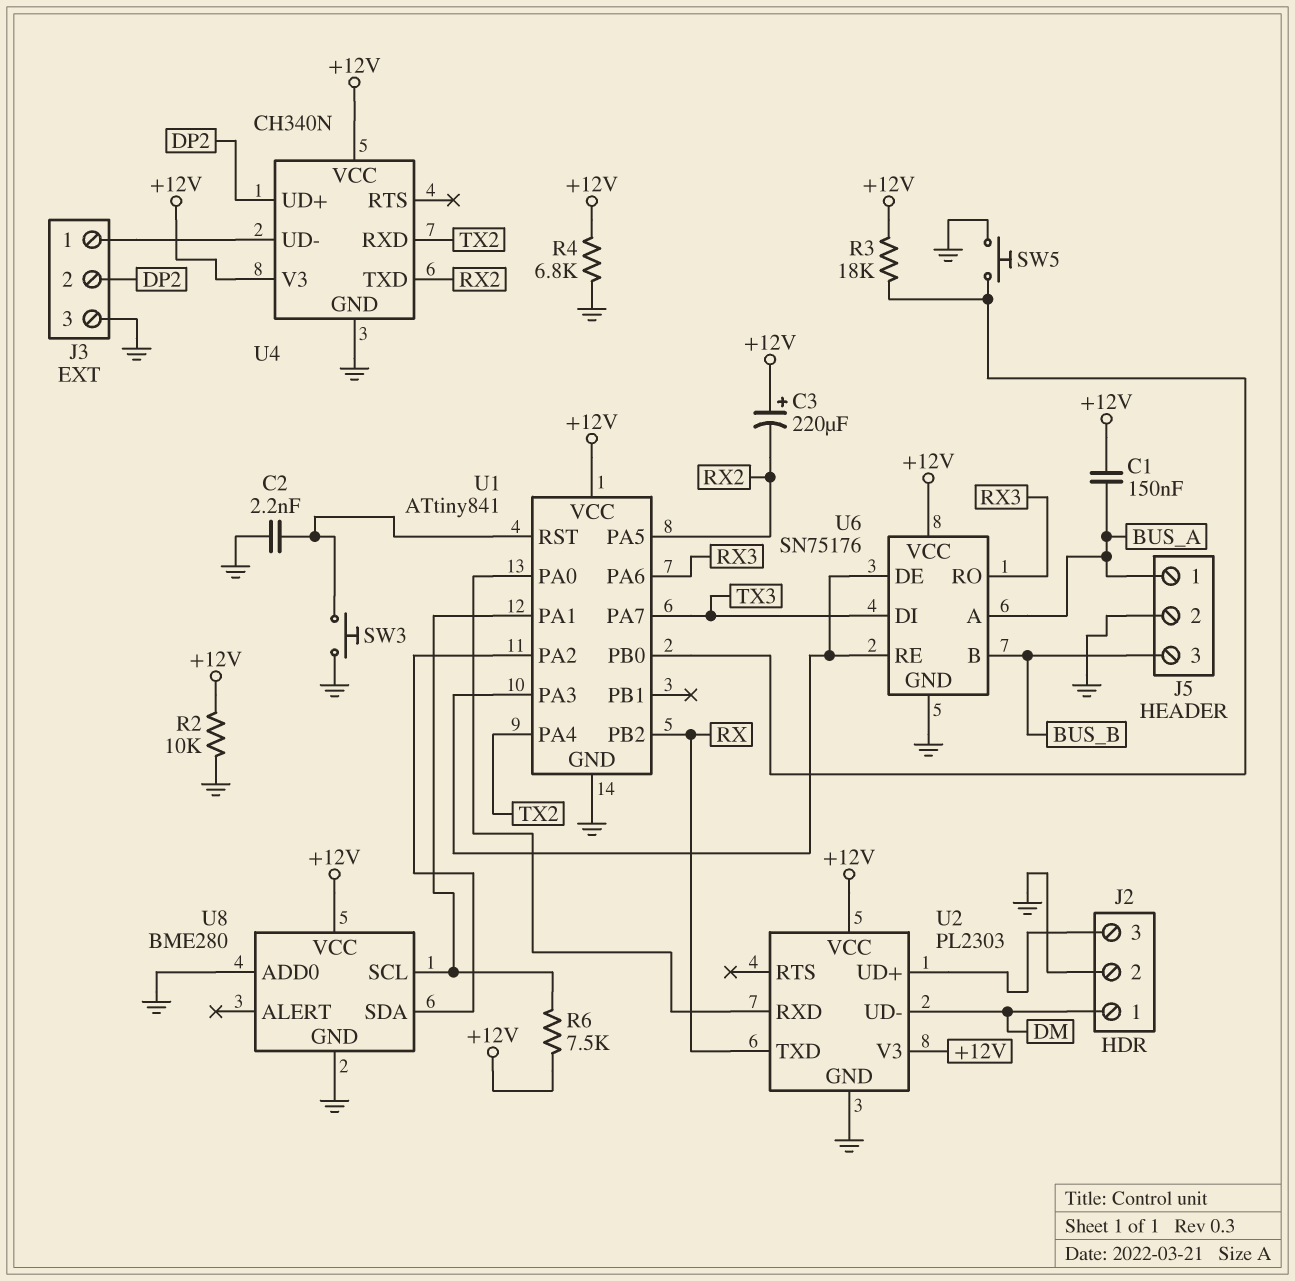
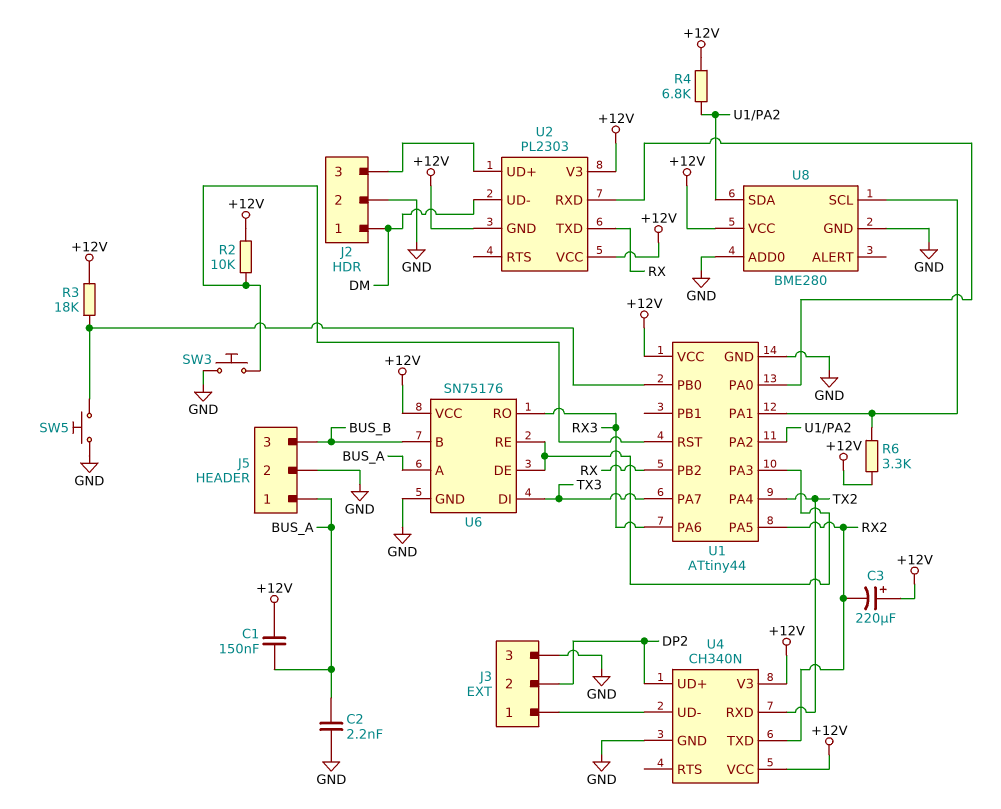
C2: 2.2nF (GND, U1/RST) -> 2.2nF (BUS_A, GND)
R2: 10k (+12V, GND) -> 10k (+12V, U1/RST)
R4: 6.8k (+12V, GND) -> 6.8k (+12V, U1/PA2)
R6: 7.5k (+12V, U1/PA1) -> 3.3k (+12V, U1/PA1)
U1: ATtiny841 -> ATtiny44
U2 pin GND: GND -> +12V

